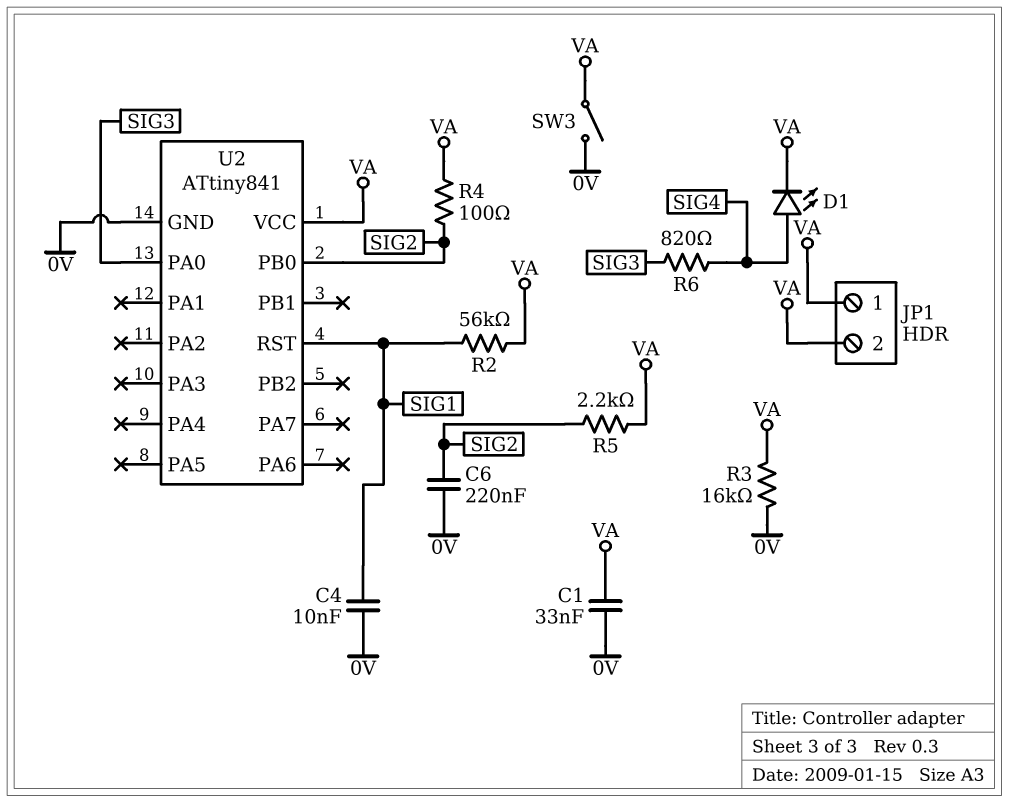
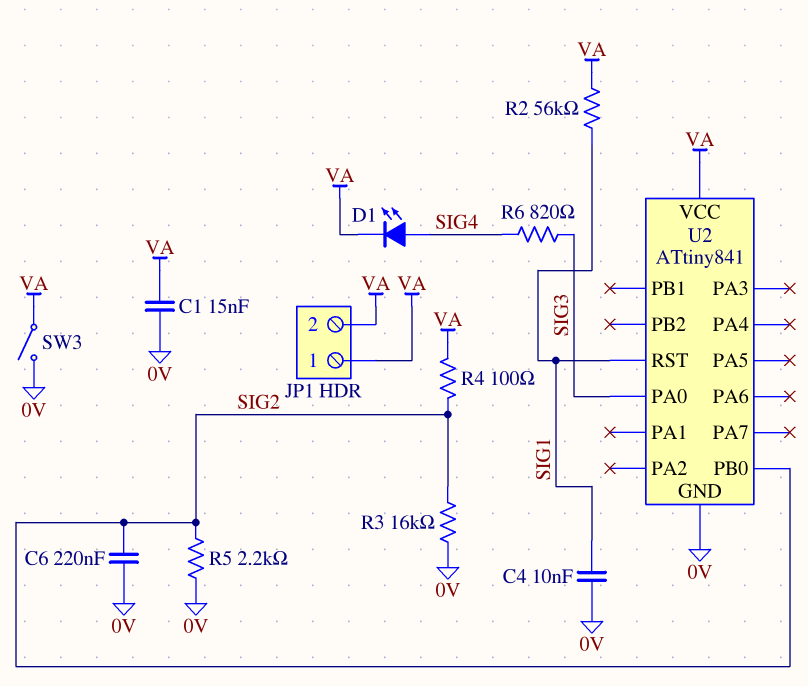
C1: 33nF (0V, VA) -> 15nF (0V, VA)
R3: 16k (0V, VA) -> 16k (0V, SIG2)
R5: 2.2k (SIG2, VA) -> 2.2k (0V, SIG2)

